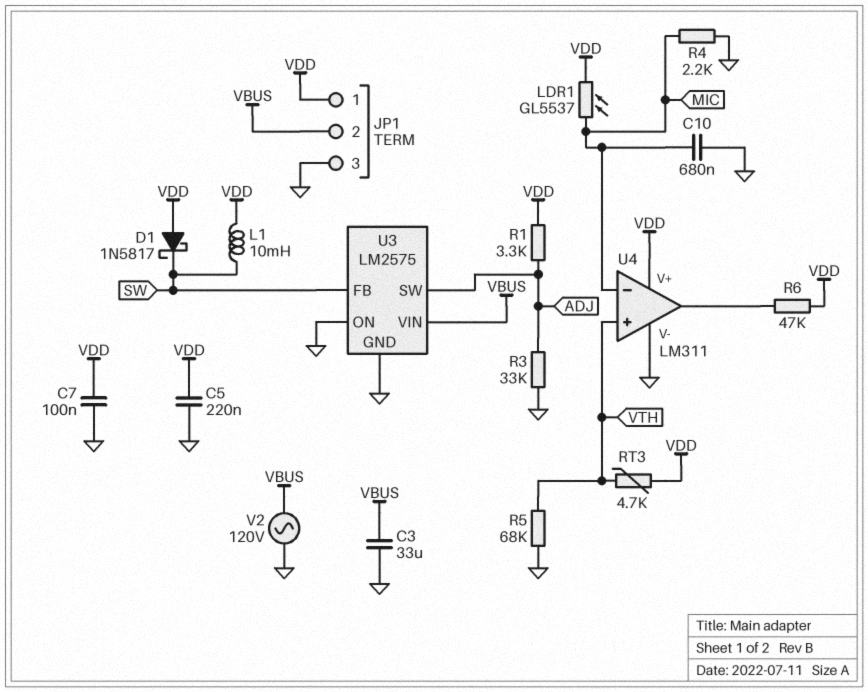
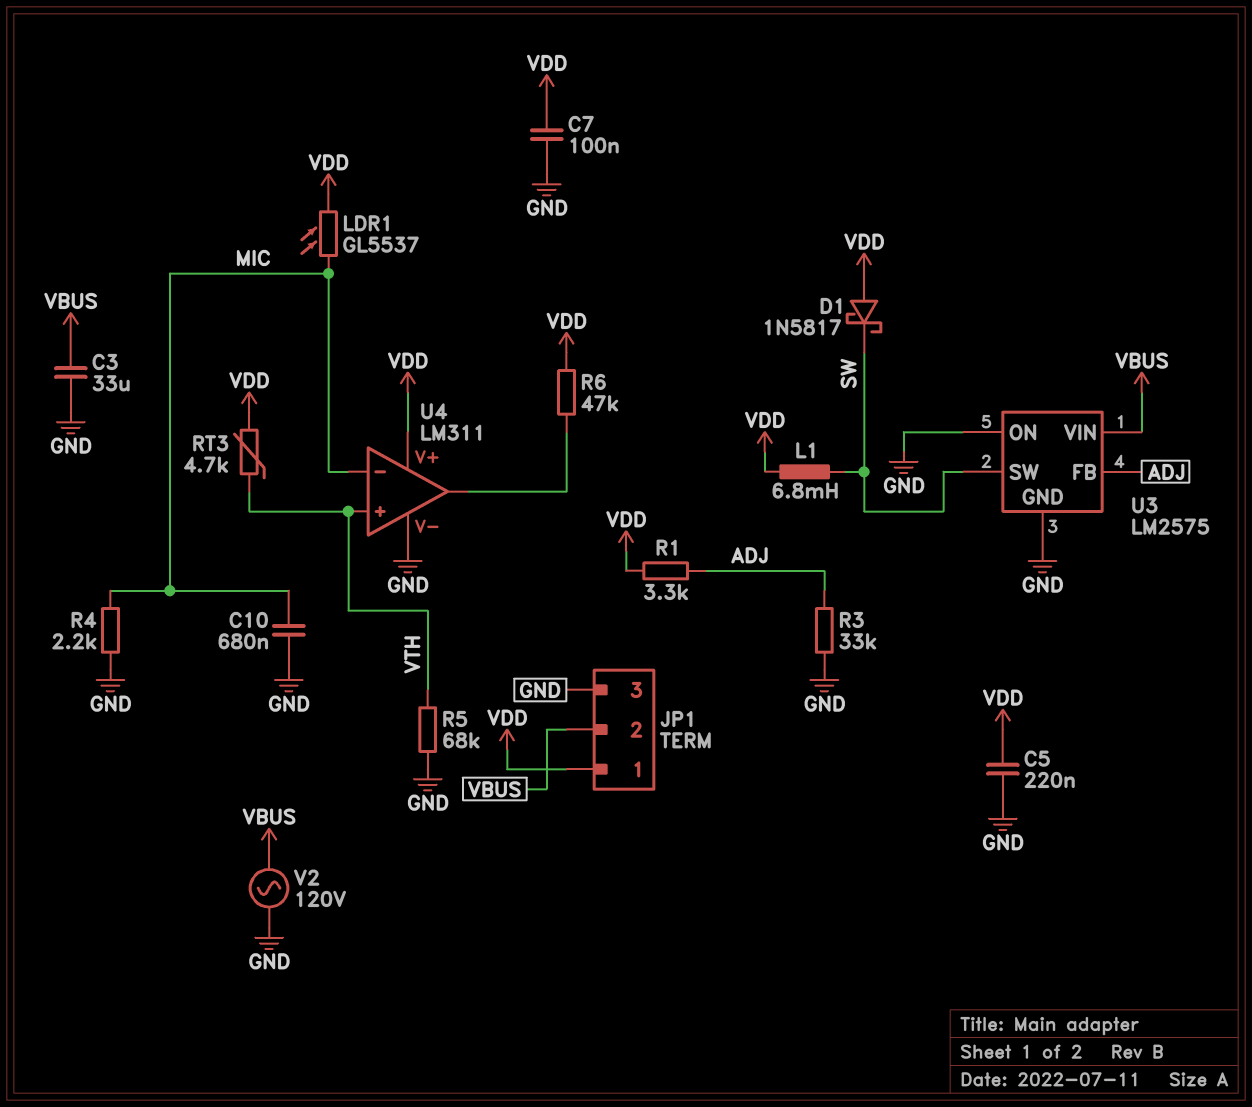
L1: 10mH (SW, VDD) -> 6.8mH (SW, VDD)
U3 pin FB: SW -> ADJ
U3 pin SW: ADJ -> SW

